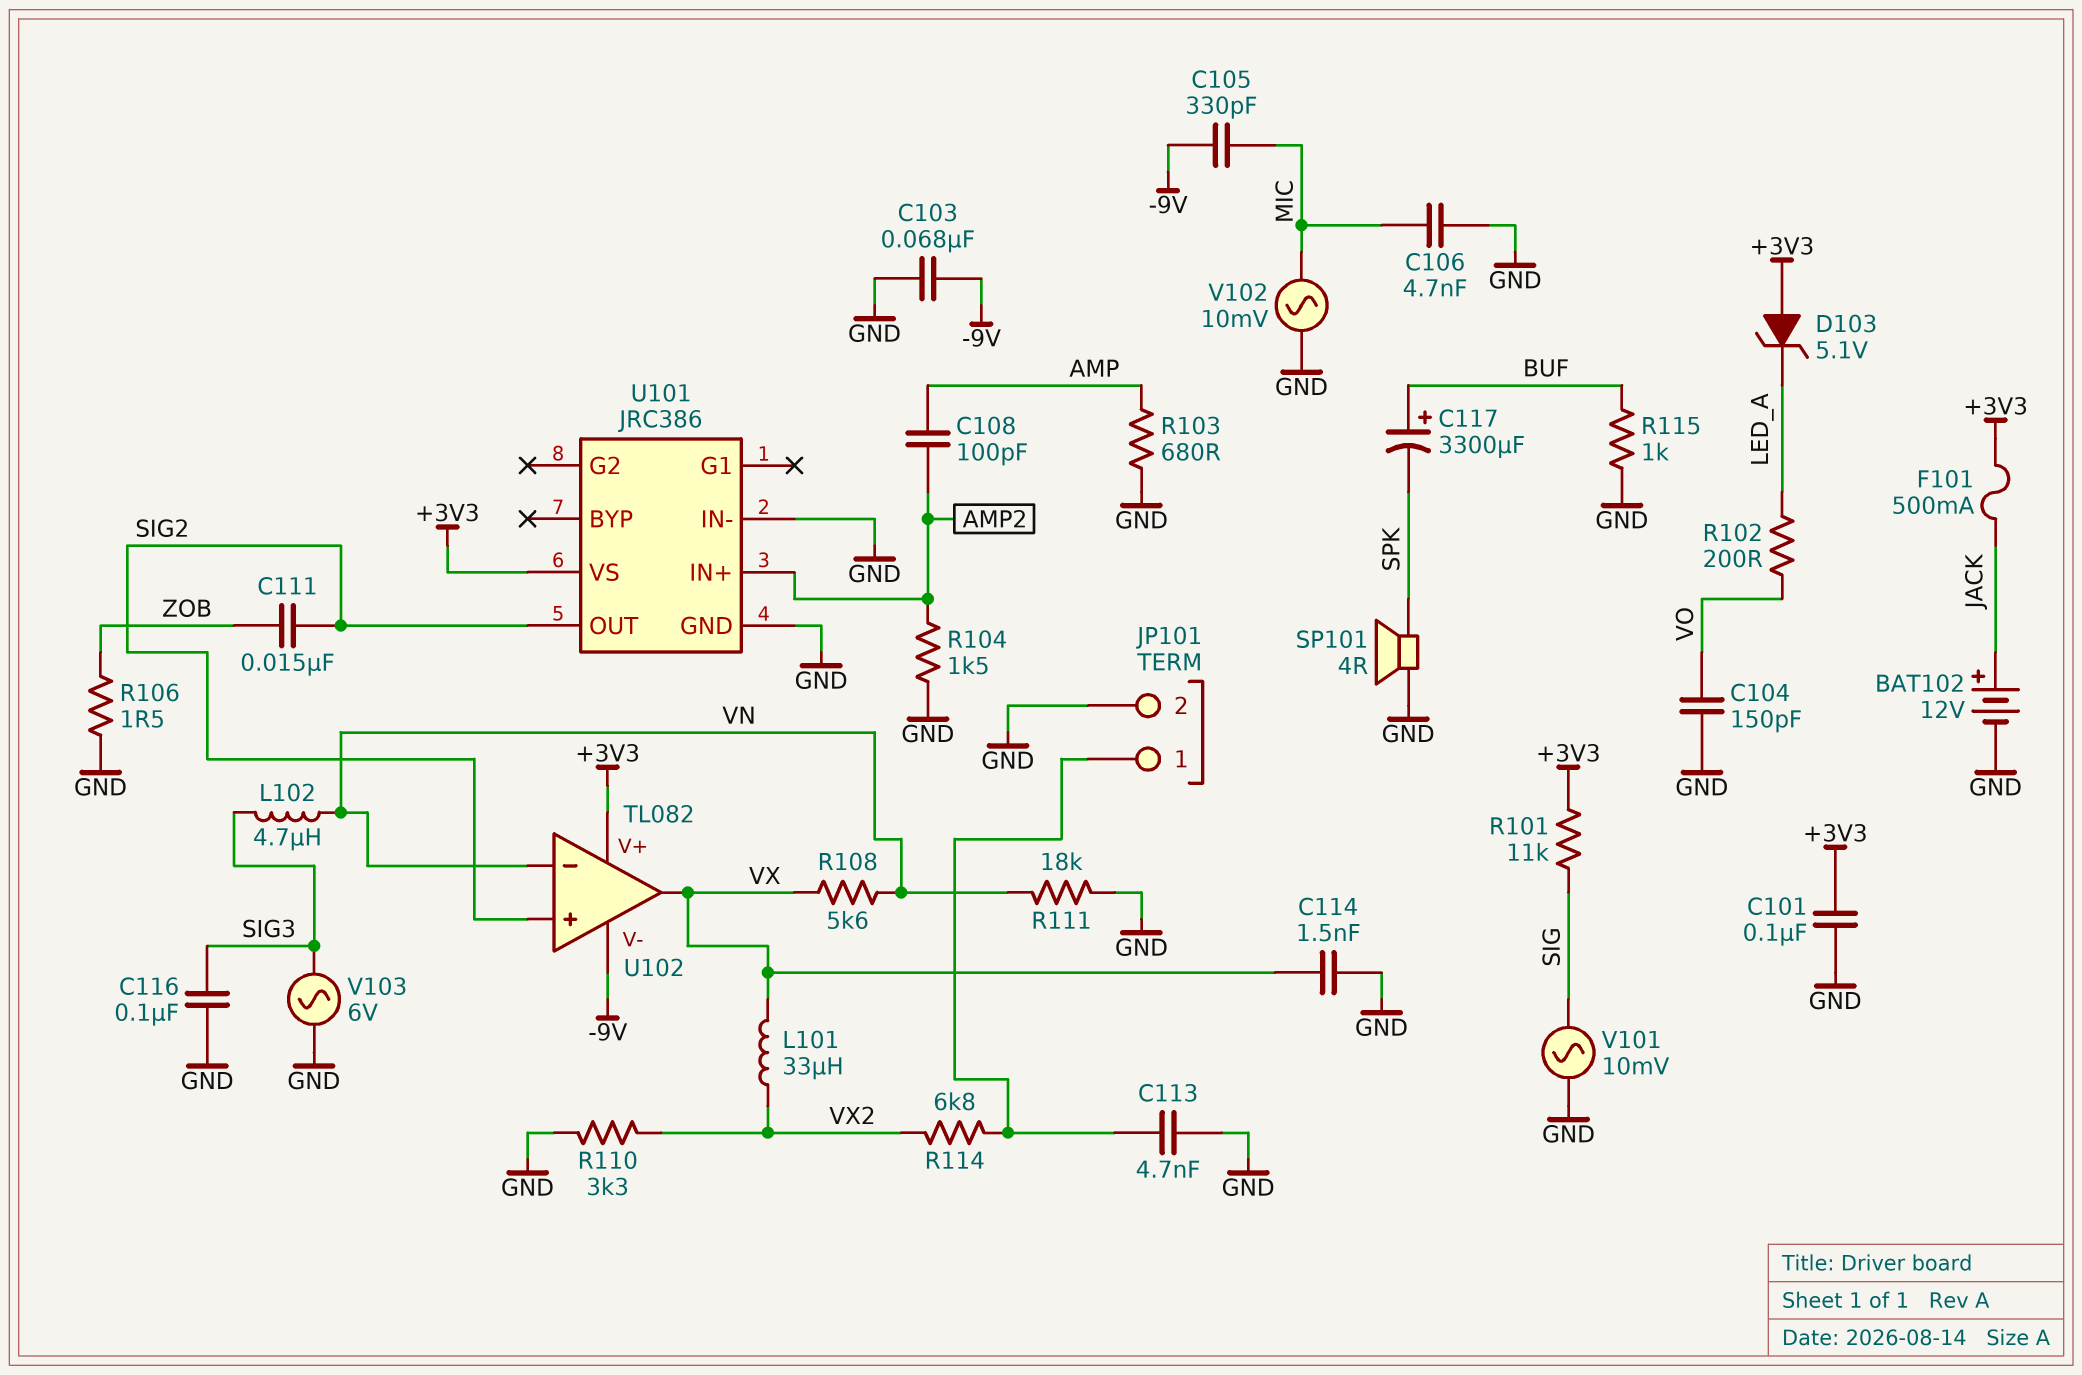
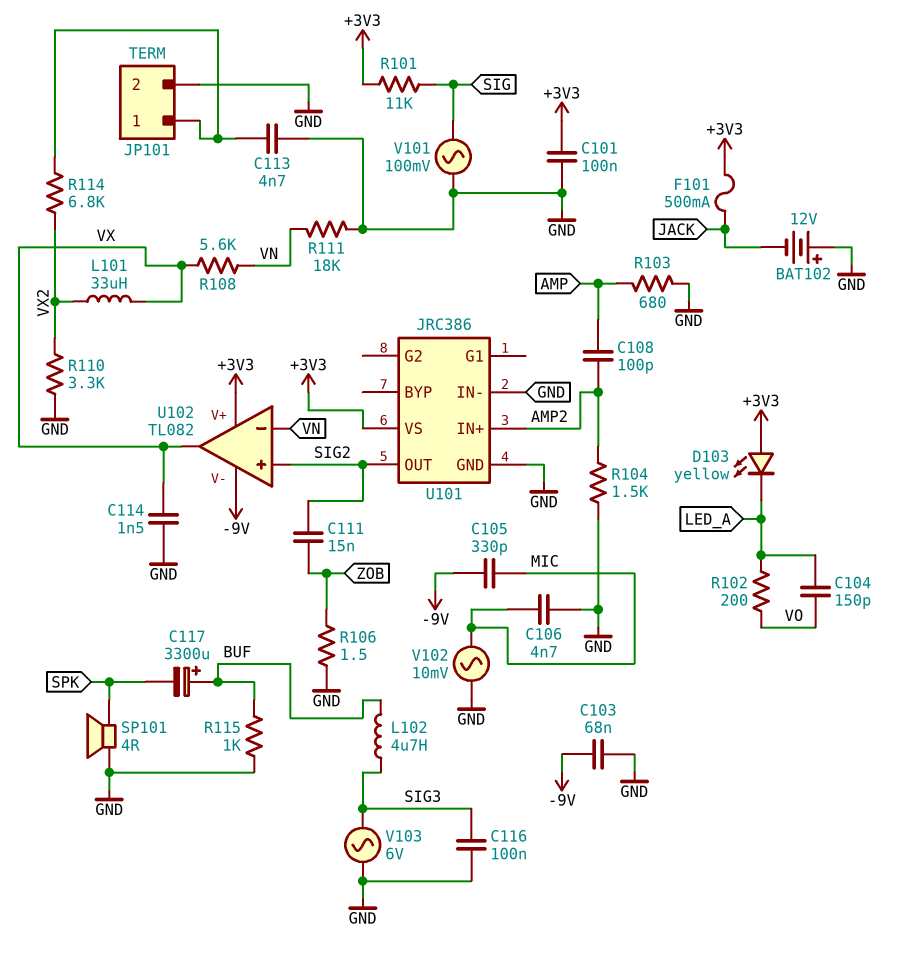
BAT102: 12V (plus JACK, minus GND) -> 12V (plus GND, minus JACK)
C104: 150pF (GND, VO) -> 150pF (LED_A, VO)
D103: zener 5.1V (A +3V3, K LED_A) -> LED yellow (A +3V3, K LED_A)
L102: 4.7uH (SIG3, VN) -> 4.7uH (BUF, SIG3)
V101: AC 10mV (GND, SIG) -> AC 100mV (GND, SIG)

